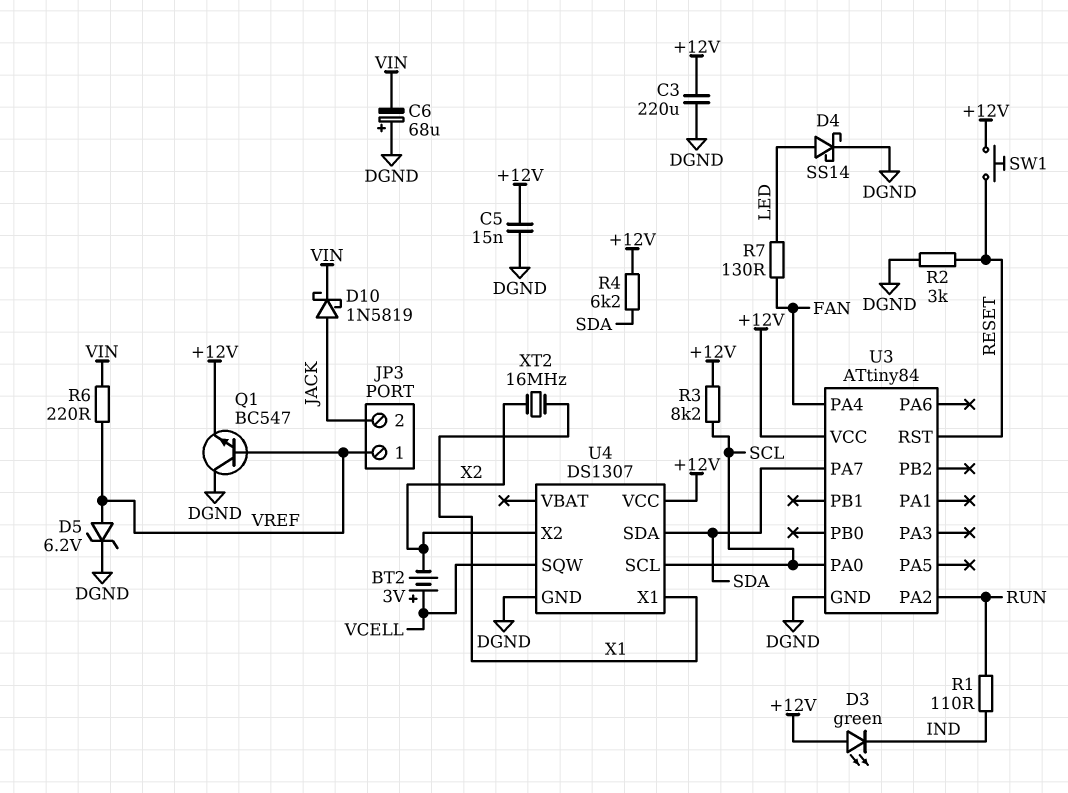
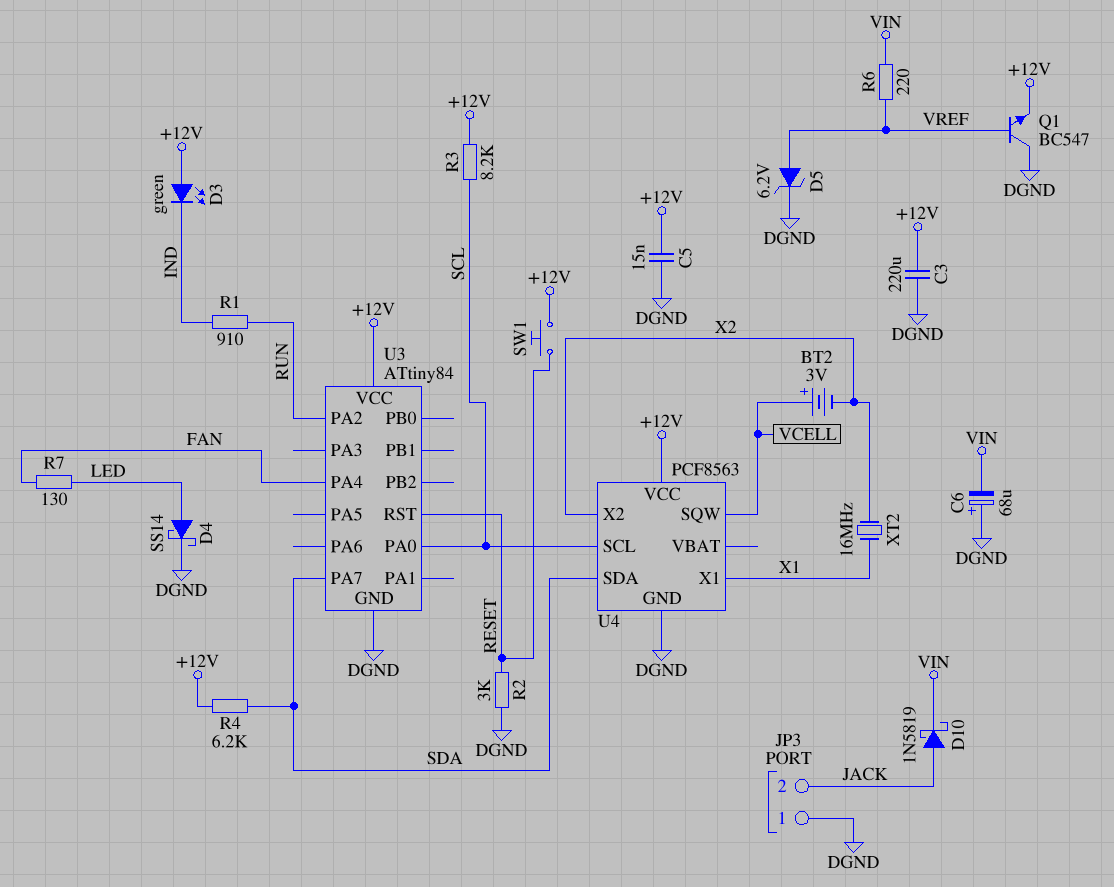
JP3 pin 1: VREF -> DGND
R1: 110 (IND, RUN) -> 910 (IND, RUN)
U4: DS1307 -> PCF8563

